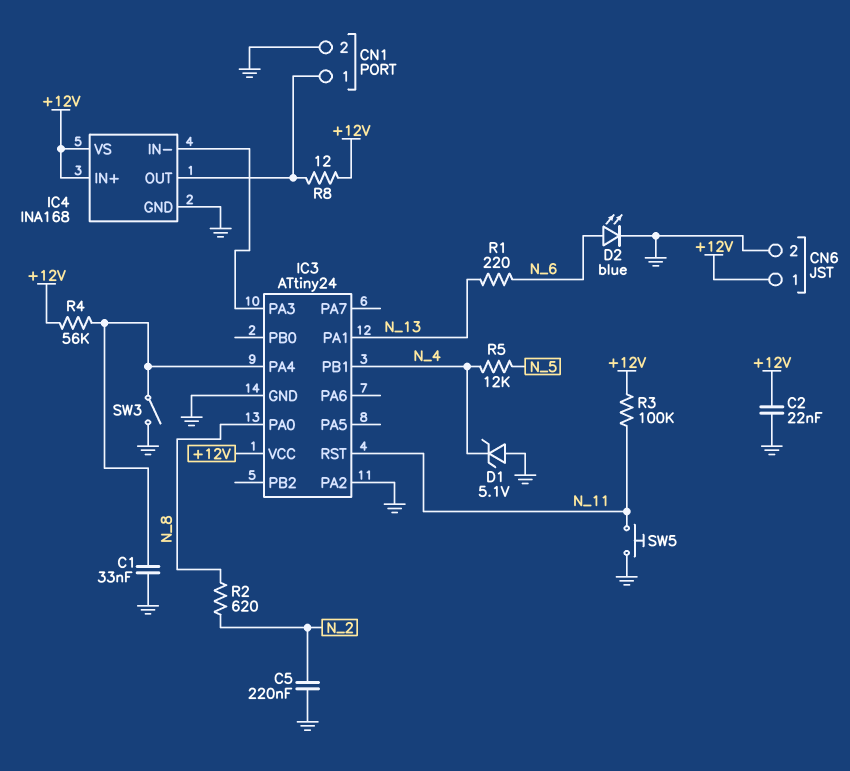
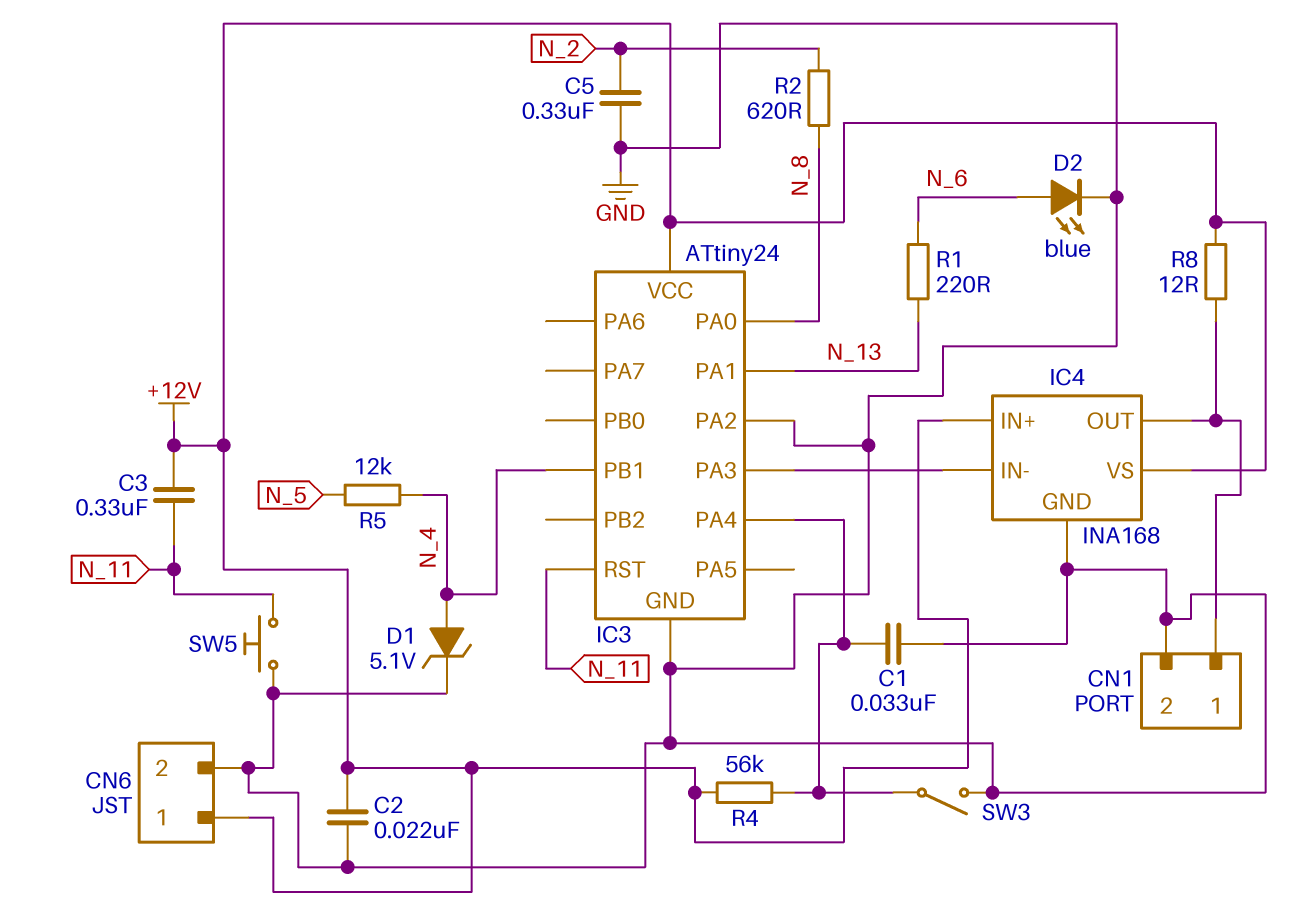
C3: none -> 330nF (+12V, N_11)
C5: 220nF (GND, N_2) -> 330nF (GND, N_2)
D1: zener 5.1V (A GND, K N_4) -> zener 5.1V (A N_4, K GND)
R3: 100k (+12V, N_11) -> none

